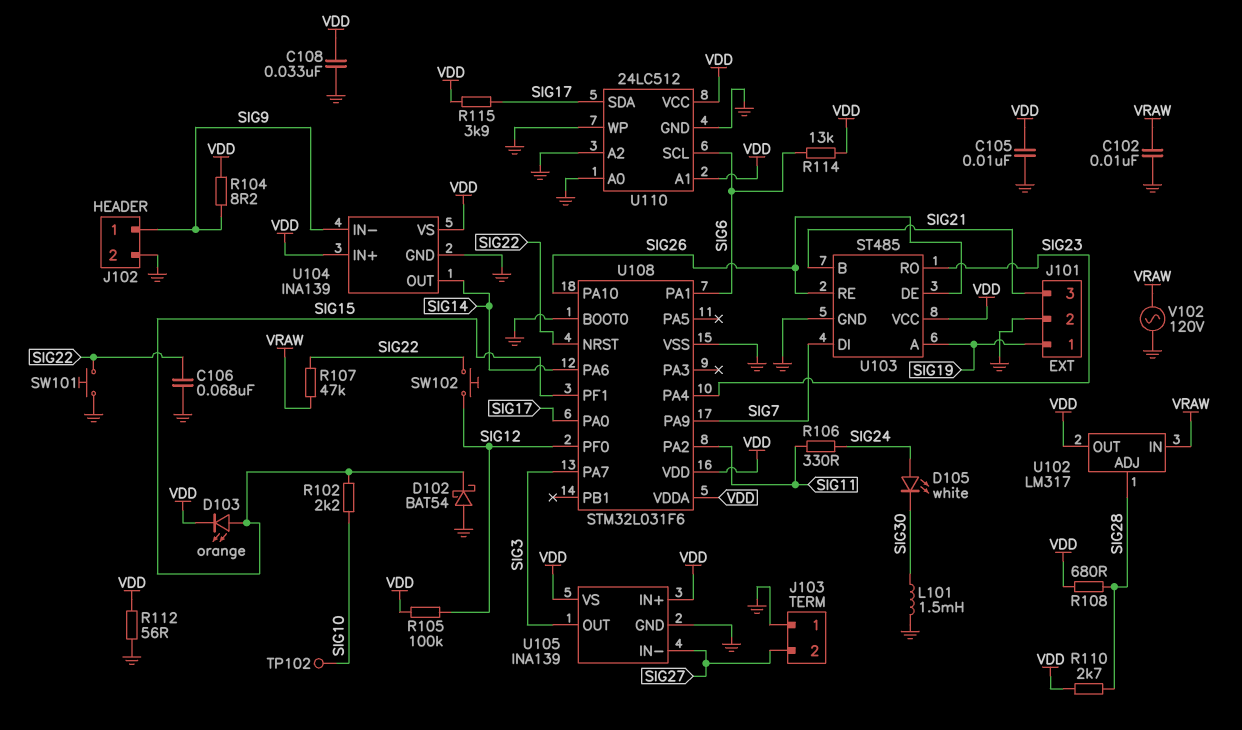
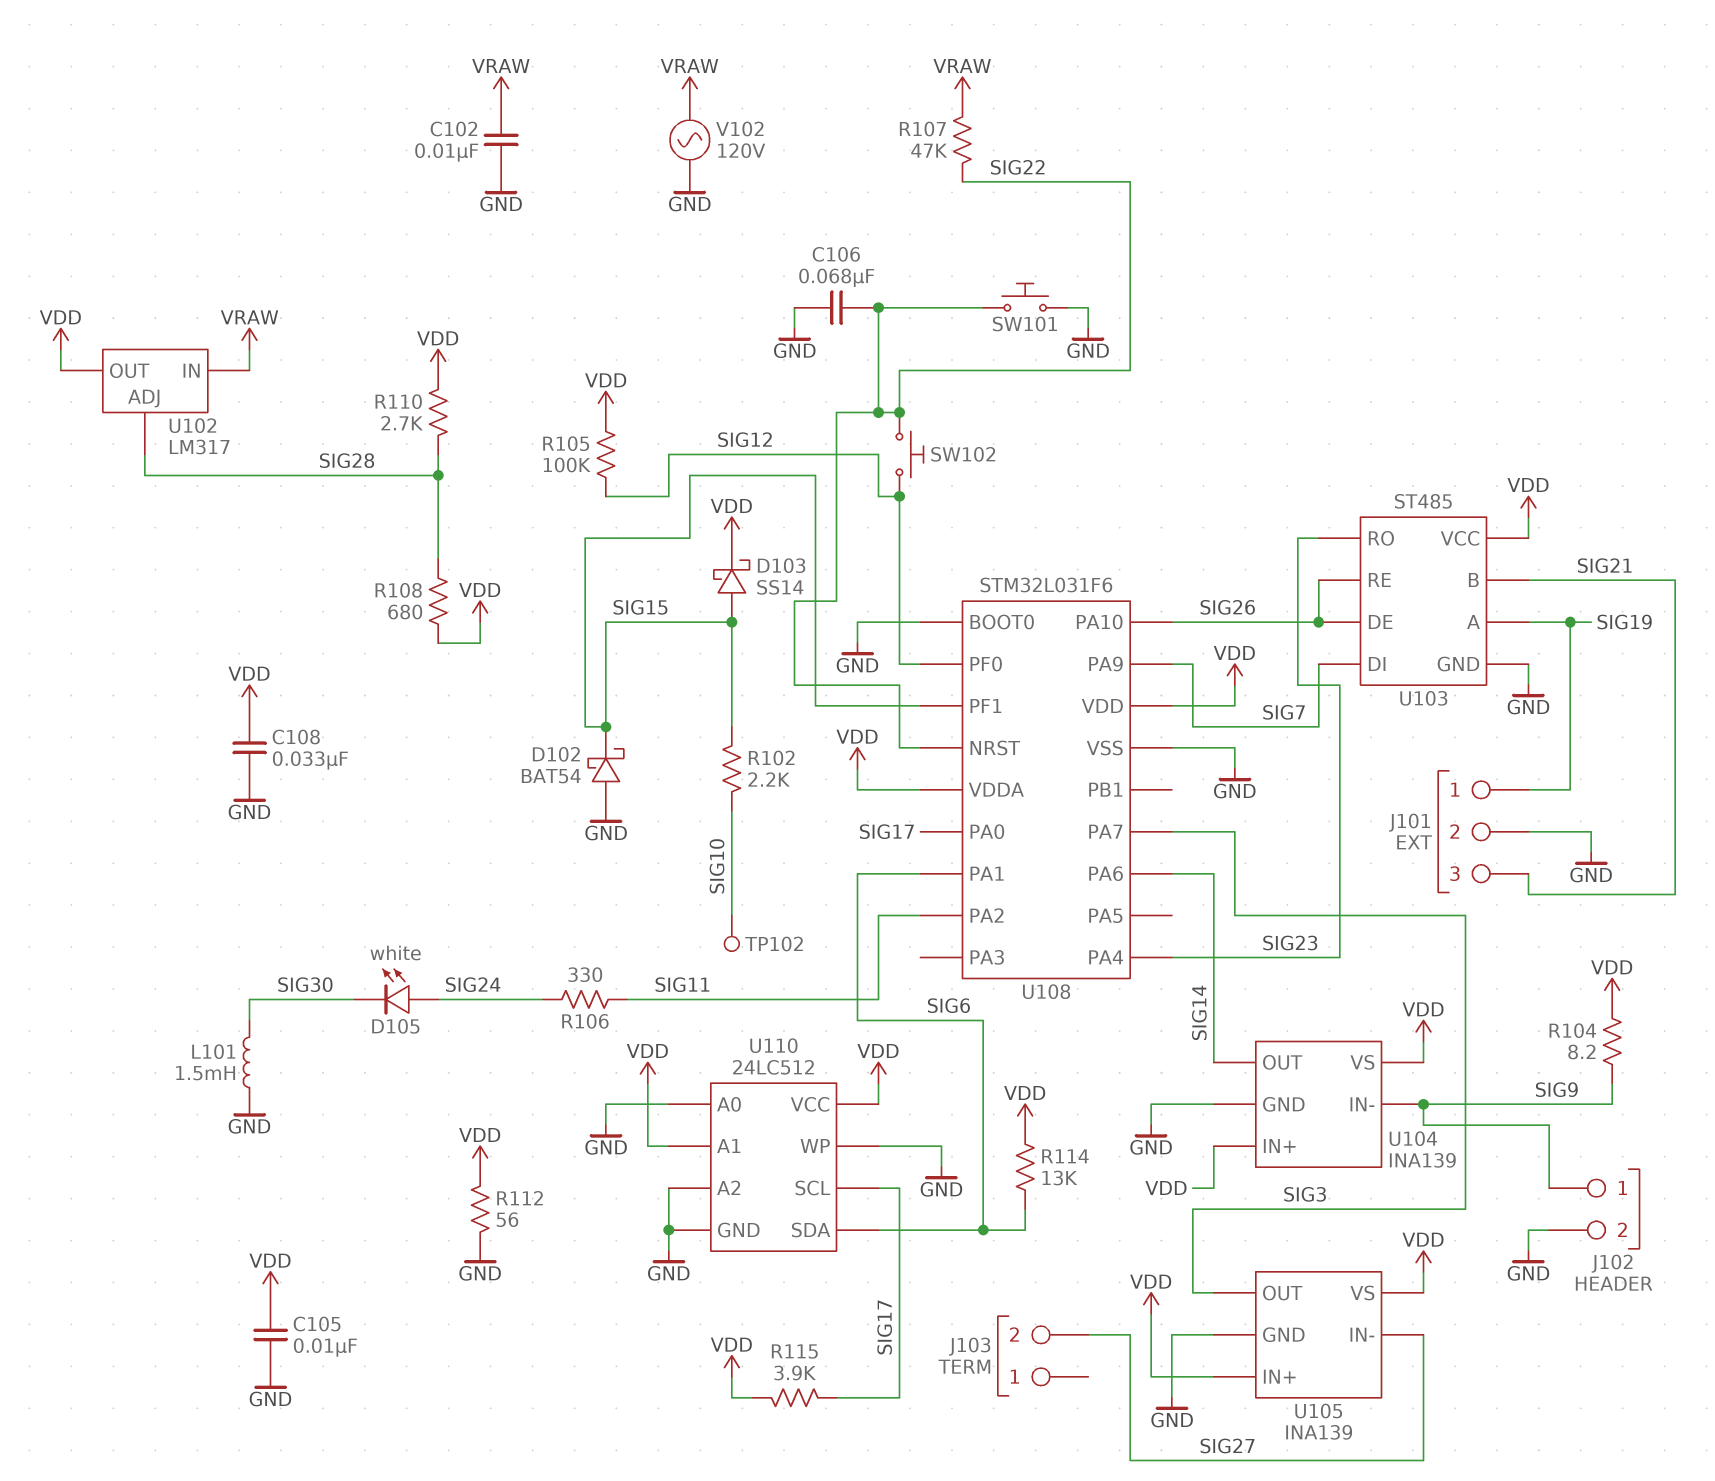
D103: LED orange (A SIG15, K VDD) -> schottky SS14 (A SIG15, K VDD)
J103 pin 1: GND -> none
U110 pin SCL: SIG6 -> SIG17
U110 pin SDA: SIG17 -> SIG6

